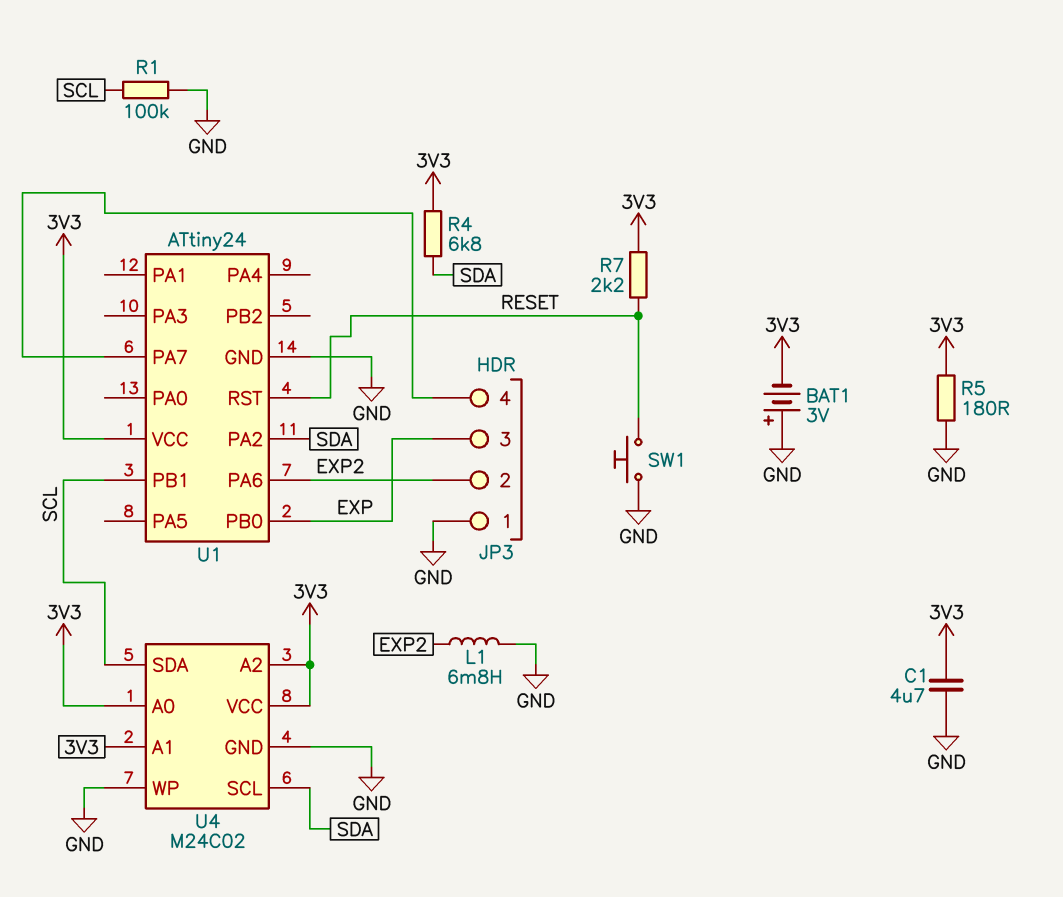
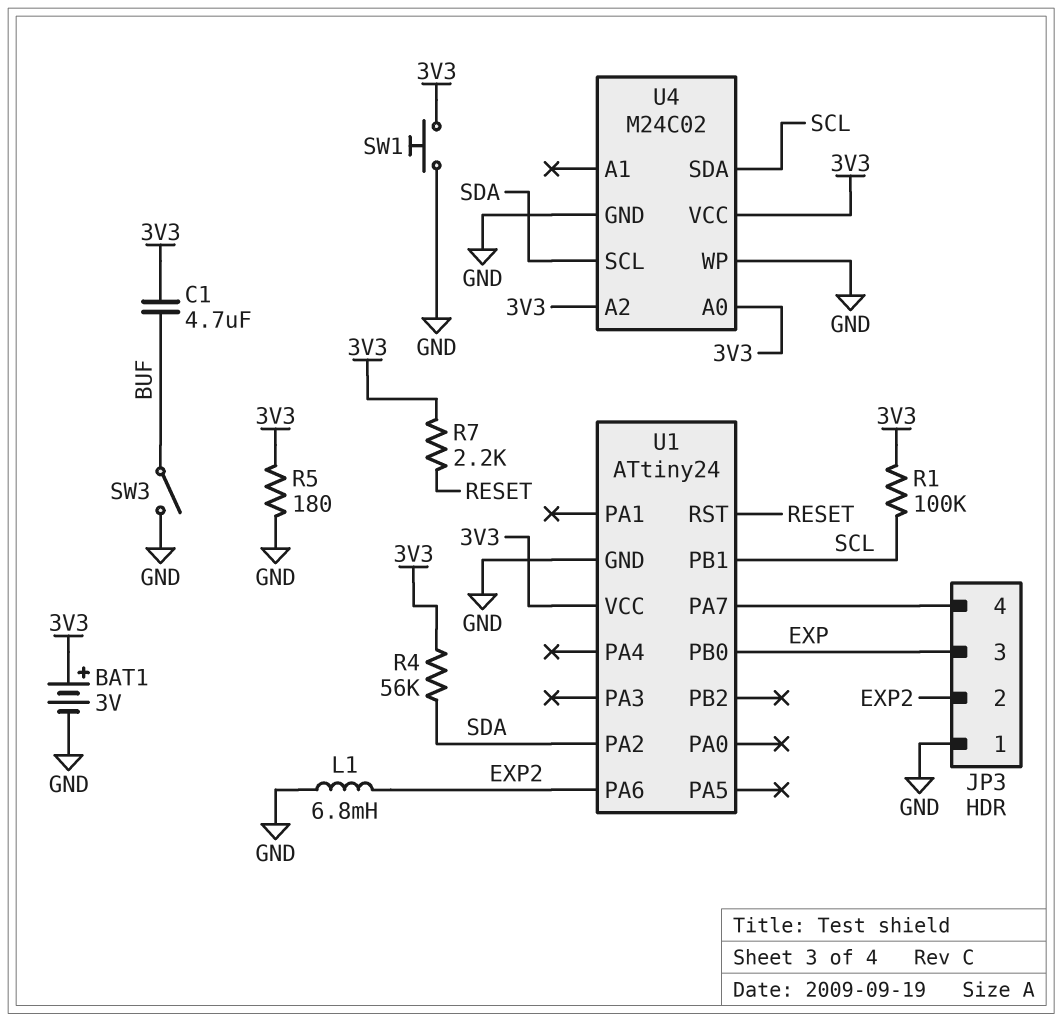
BAT1: 3V (plus GND, minus 3V3) -> 3V (plus 3V3, minus GND)
C1: 4.7uF (3V3, GND) -> 4.7uF (3V3, BUF)
R1: 100k (GND, SCL) -> 100k (3V3, SCL)
R4: 6.8k (3V3, SDA) -> 56k (3V3, SDA)
SW1: button (GND, RESET) -> button (3V3, GND)
SW3: none -> switch (BUF, GND)
U4 pin A1: 3V3 -> none

